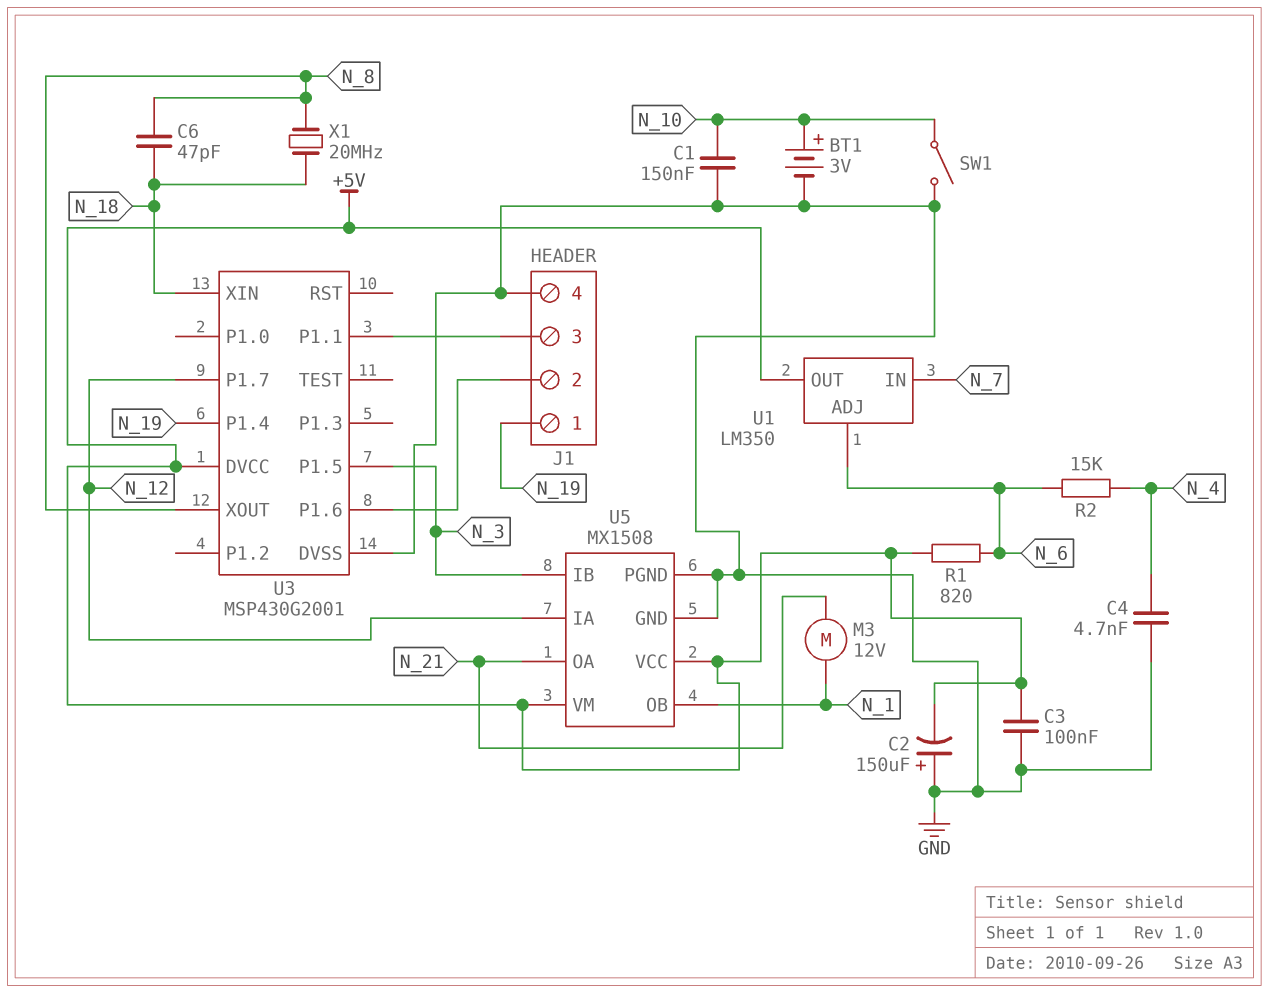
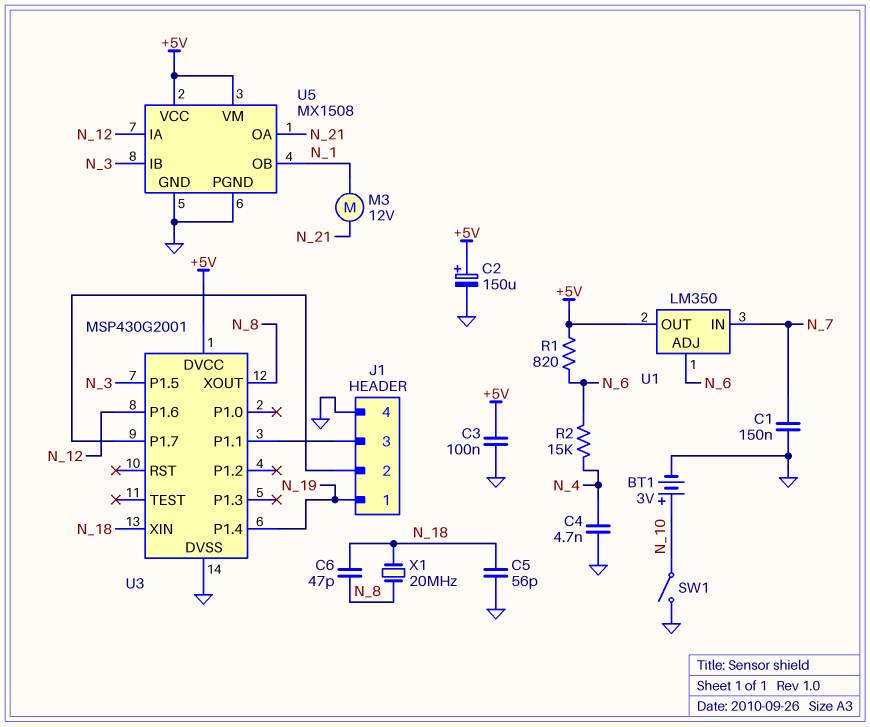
C1: 150nF (GND, N_10) -> 150nF (GND, N_7)
C2: 150uF (plus GND, minus +5V) -> 150uF (plus +5V, minus GND)
C5: none -> 56pF (GND, N_18)
U3 pin P1.6: J1/2 -> N_12
U3 pin P1.7: N_12 -> J1/2

